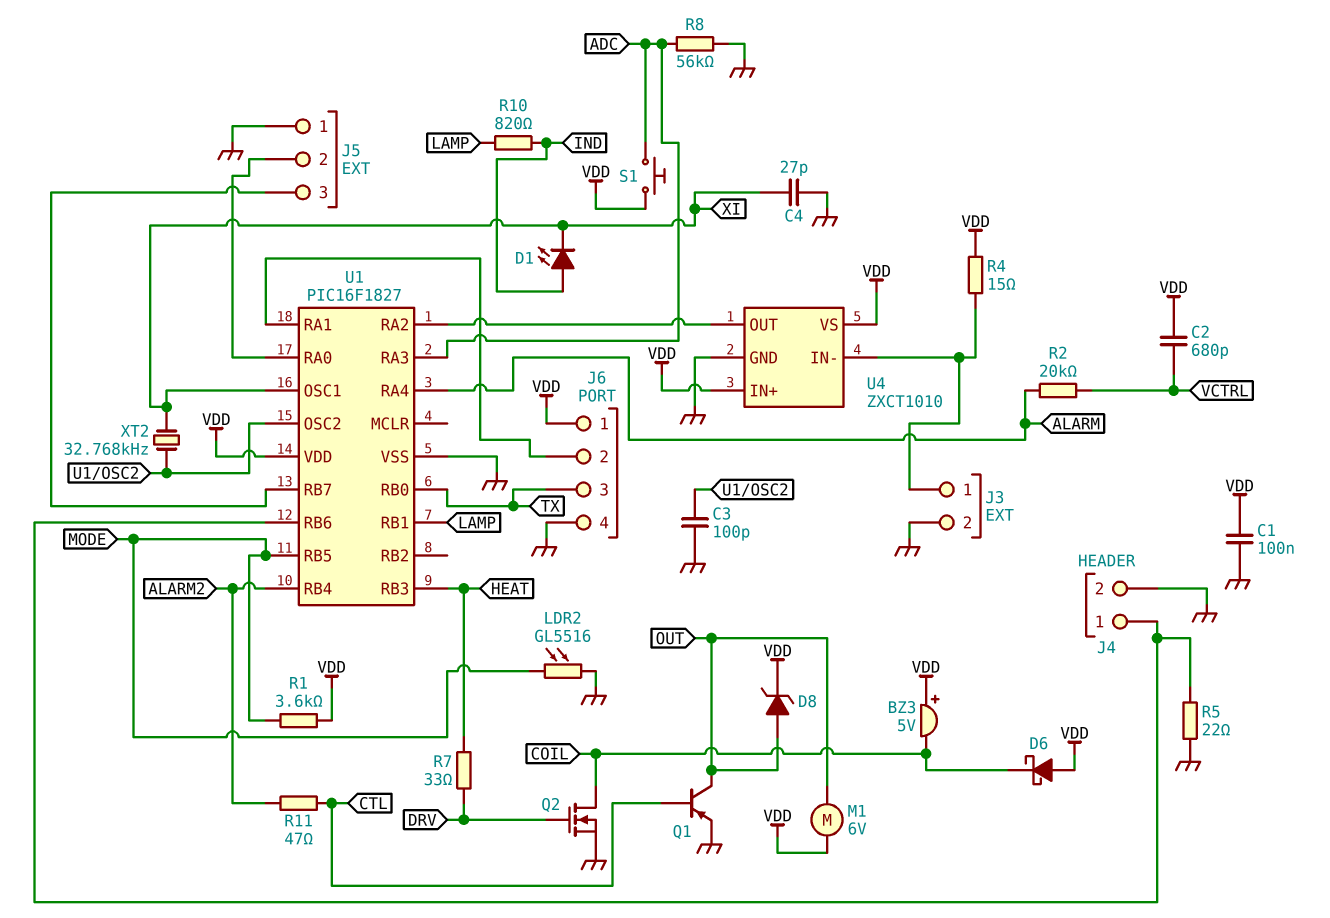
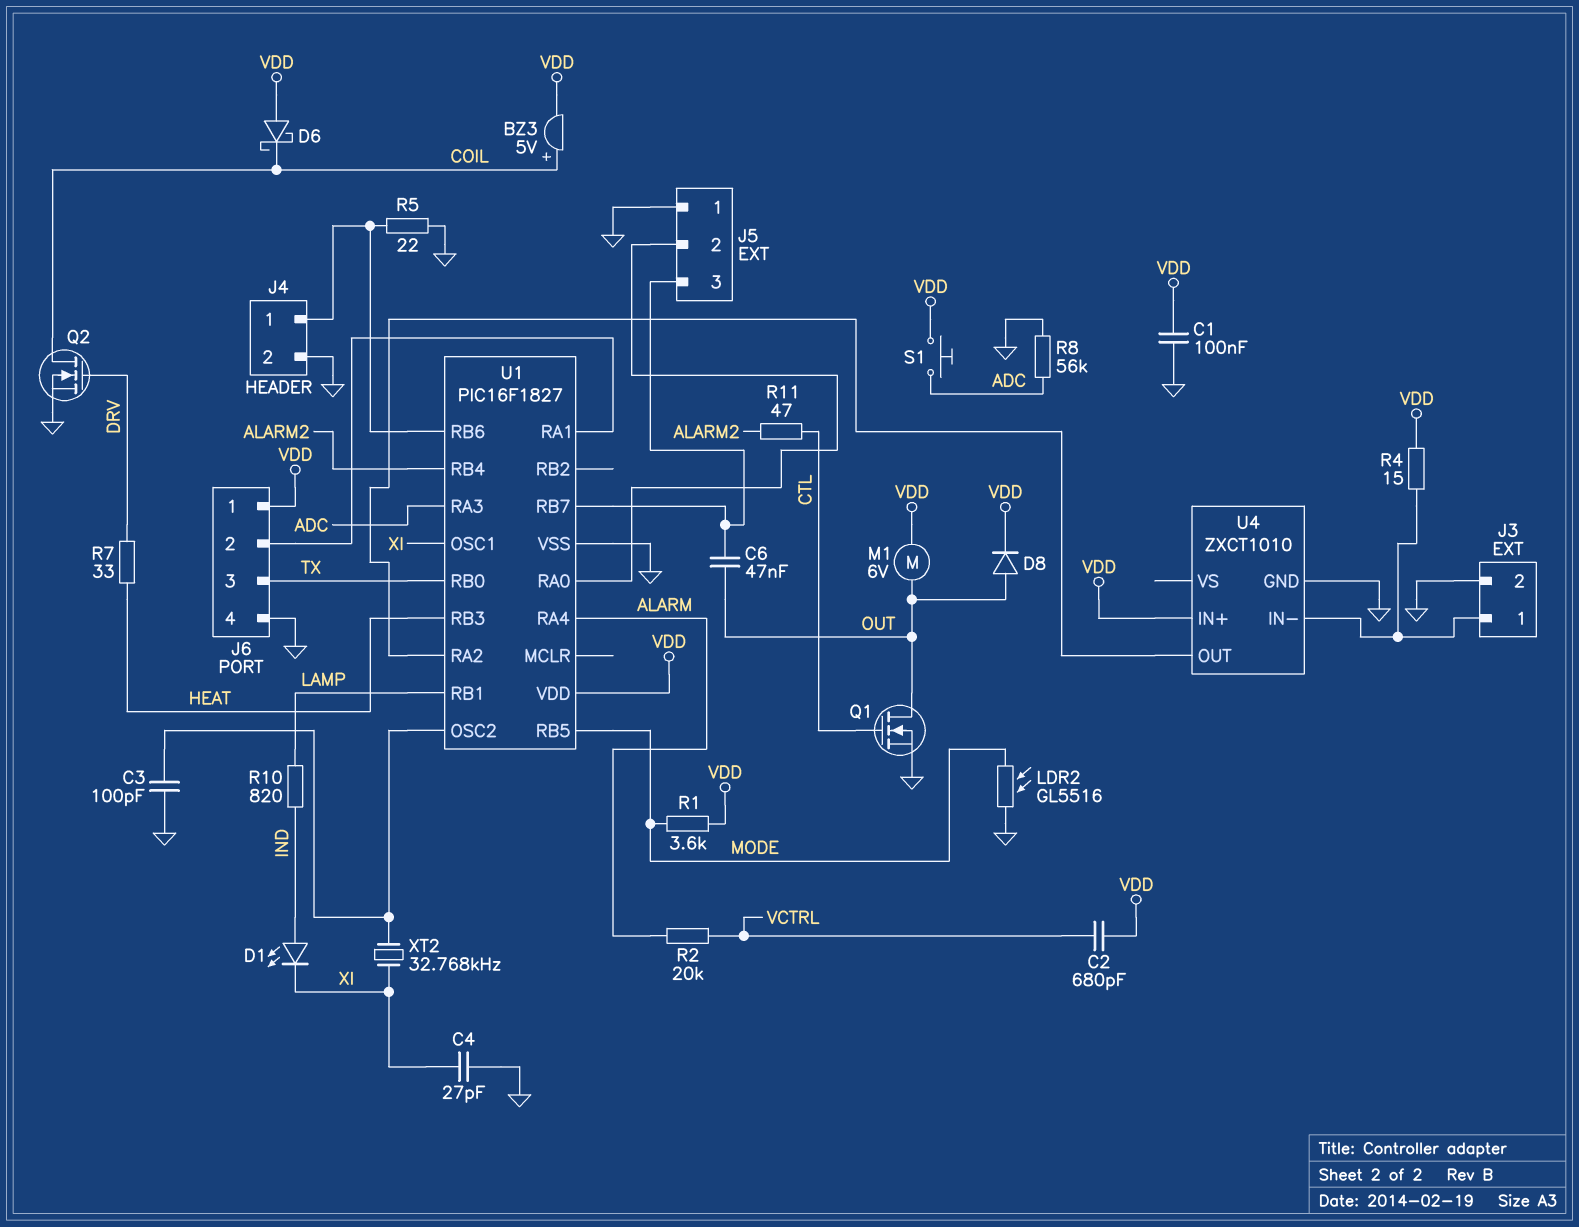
BZ3: buzzer 5V (plus VDD, minus COIL) -> buzzer 5V (plus COIL, minus VDD)
C6: none -> 47nF (J5/3, OUT)
D8: zener (A OUT, K VDD) -> diode (A OUT, K VDD)
Q1: PNP (B CTL, C OUT, E GND) -> NMOS (G CTL, D OUT, S GND)
U4 pin VS: VDD -> none

